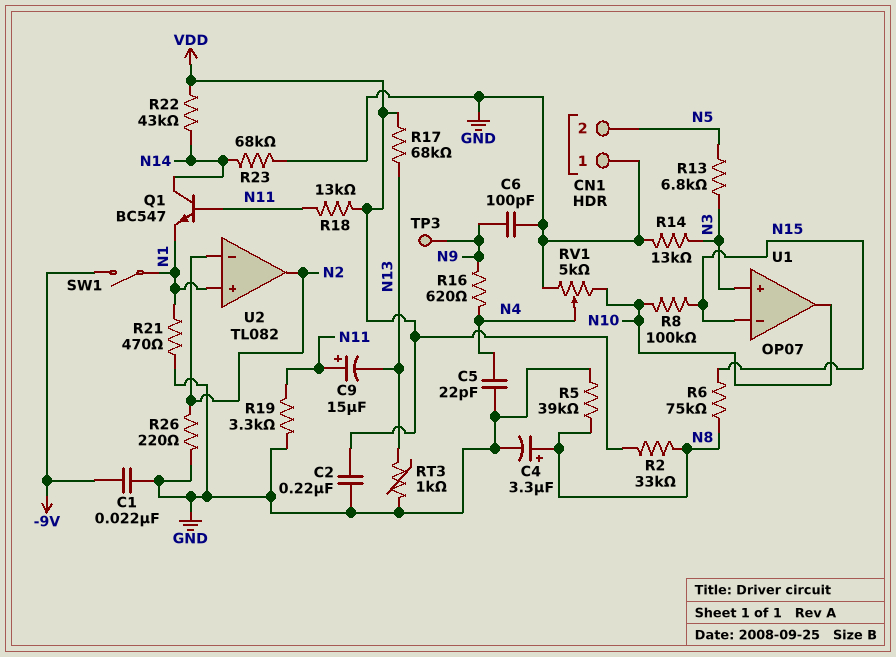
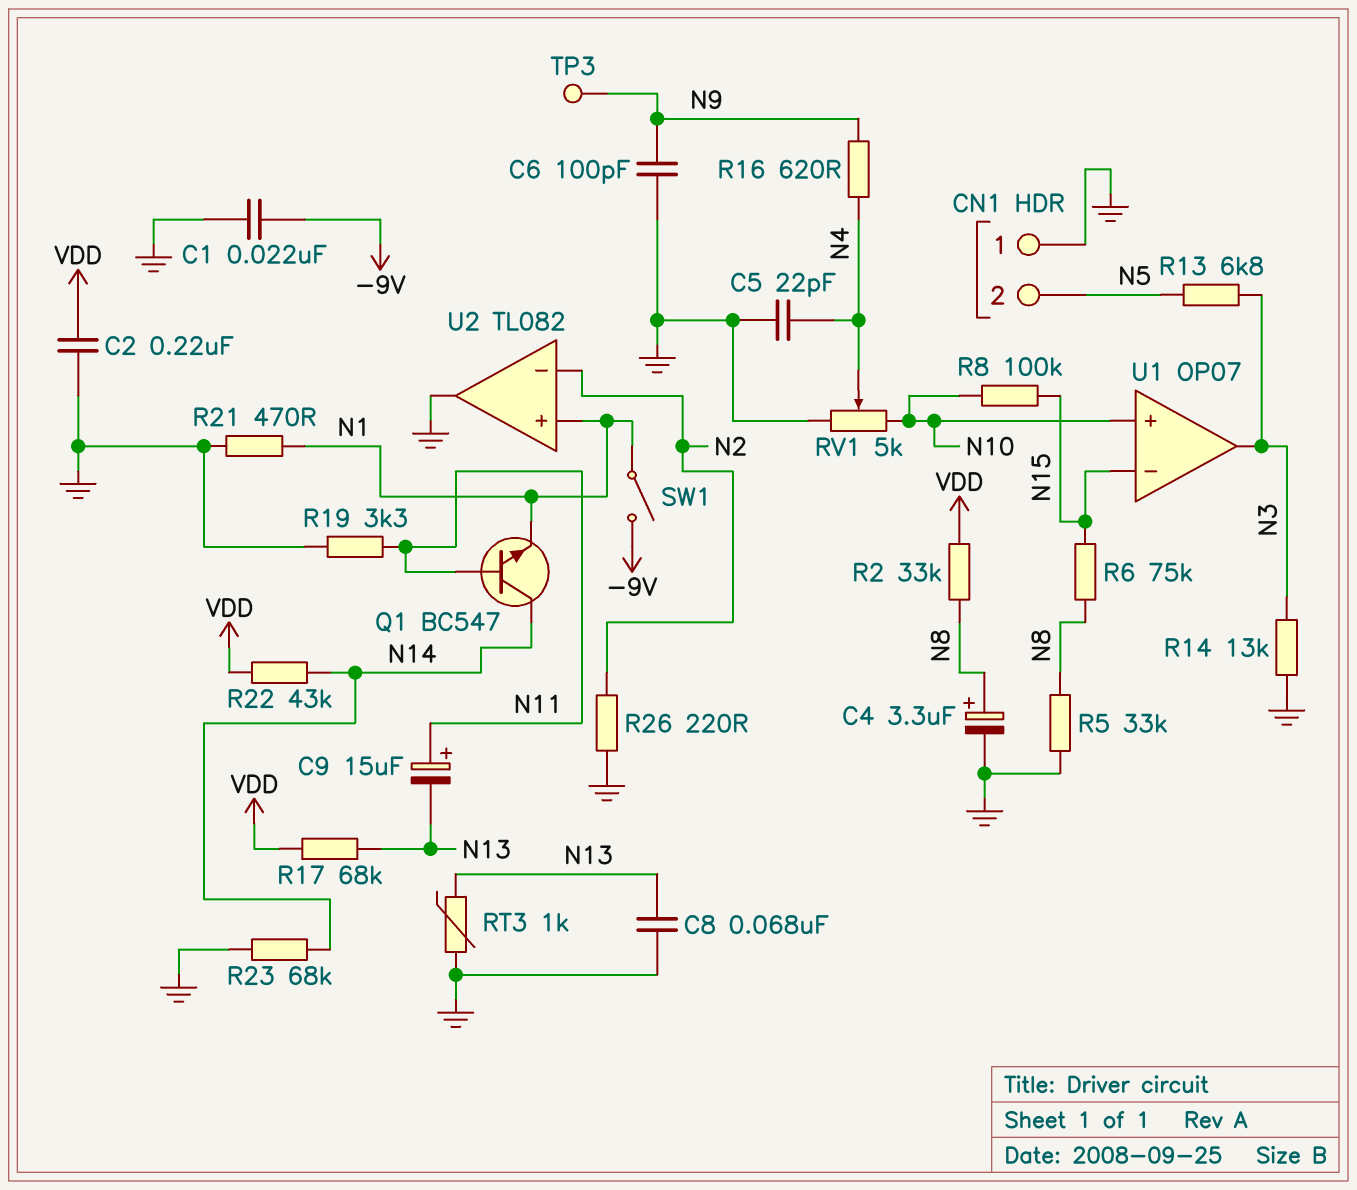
C8: none -> 68nF (GND, N13)
R5: 39k (GND, N8) -> 33k (GND, N8)
R18: 13k (N11, VDD) -> none
U1 pin in+: N3 -> N10
U1 pin out: N10 -> N3
U2 pin out: N2 -> GND

